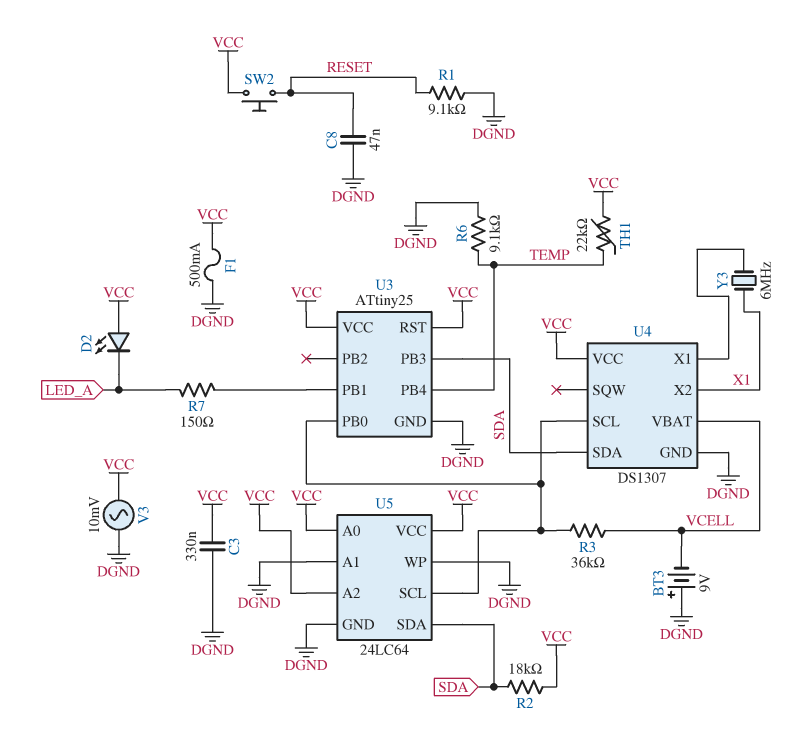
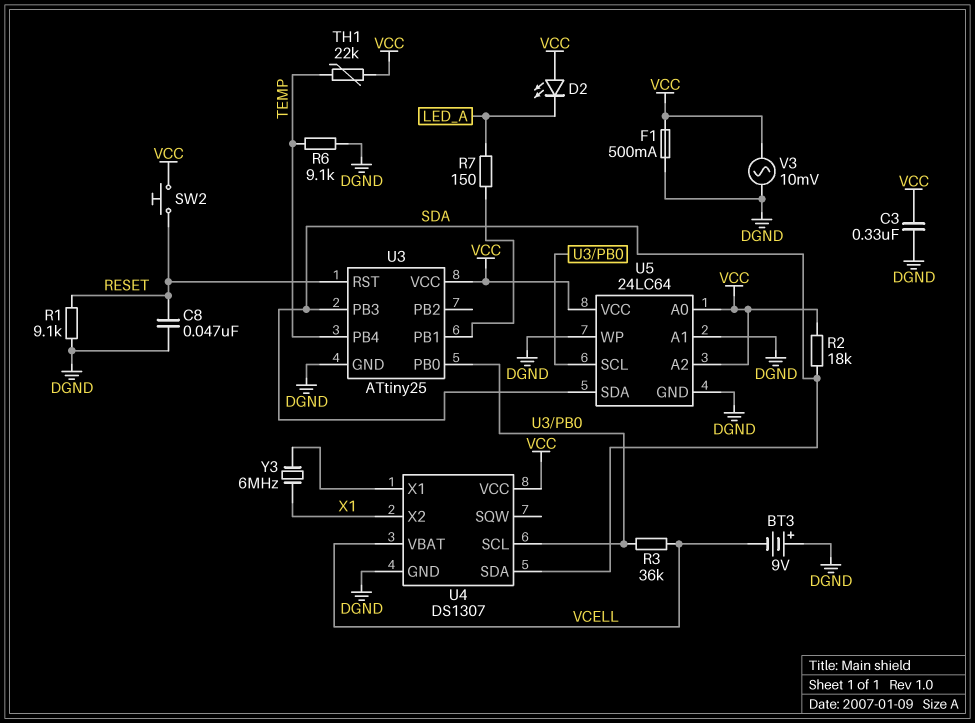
U3 pin RST: VCC -> RESET

